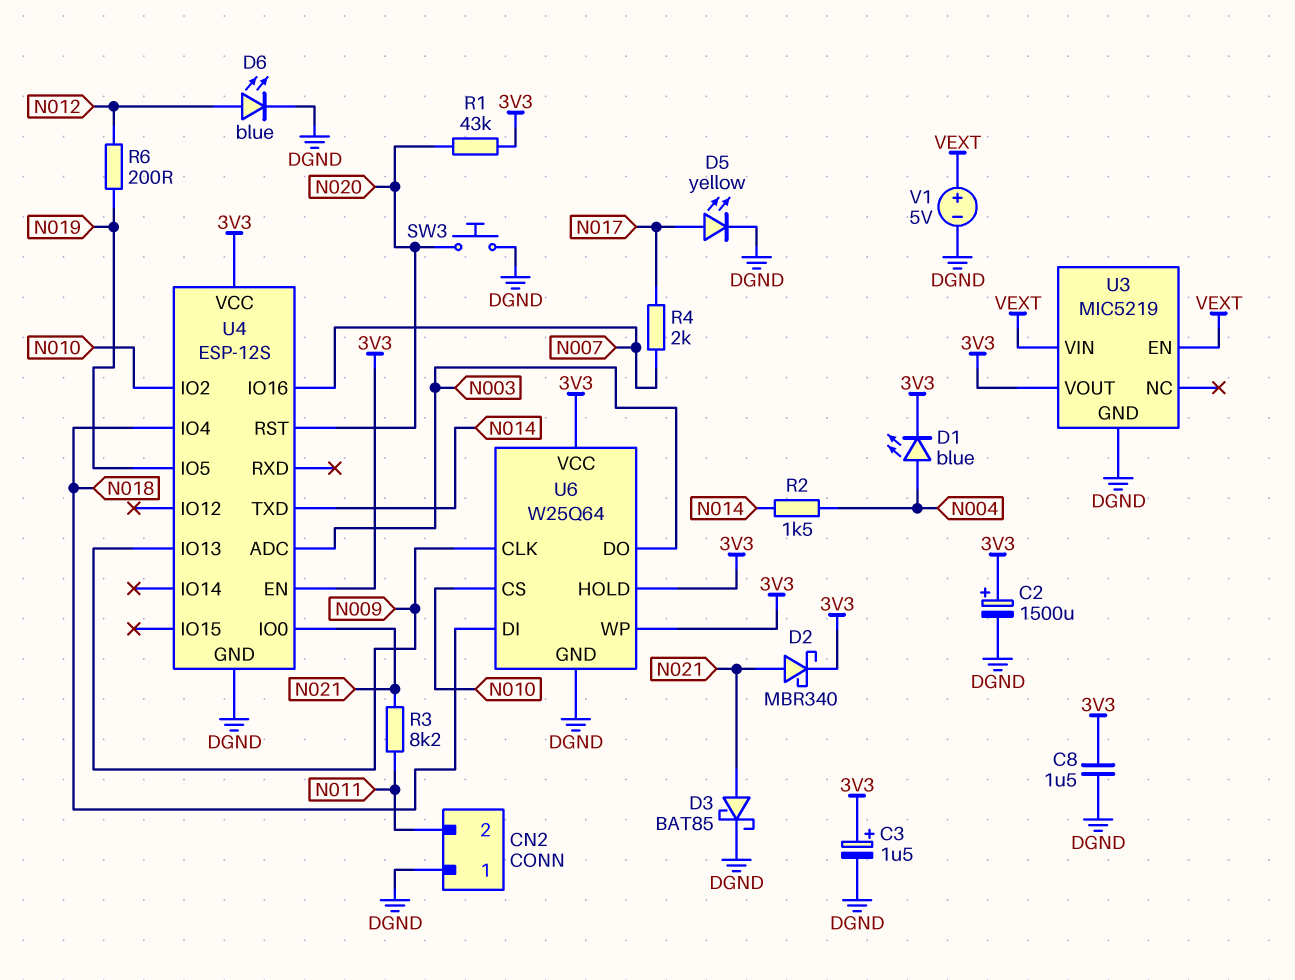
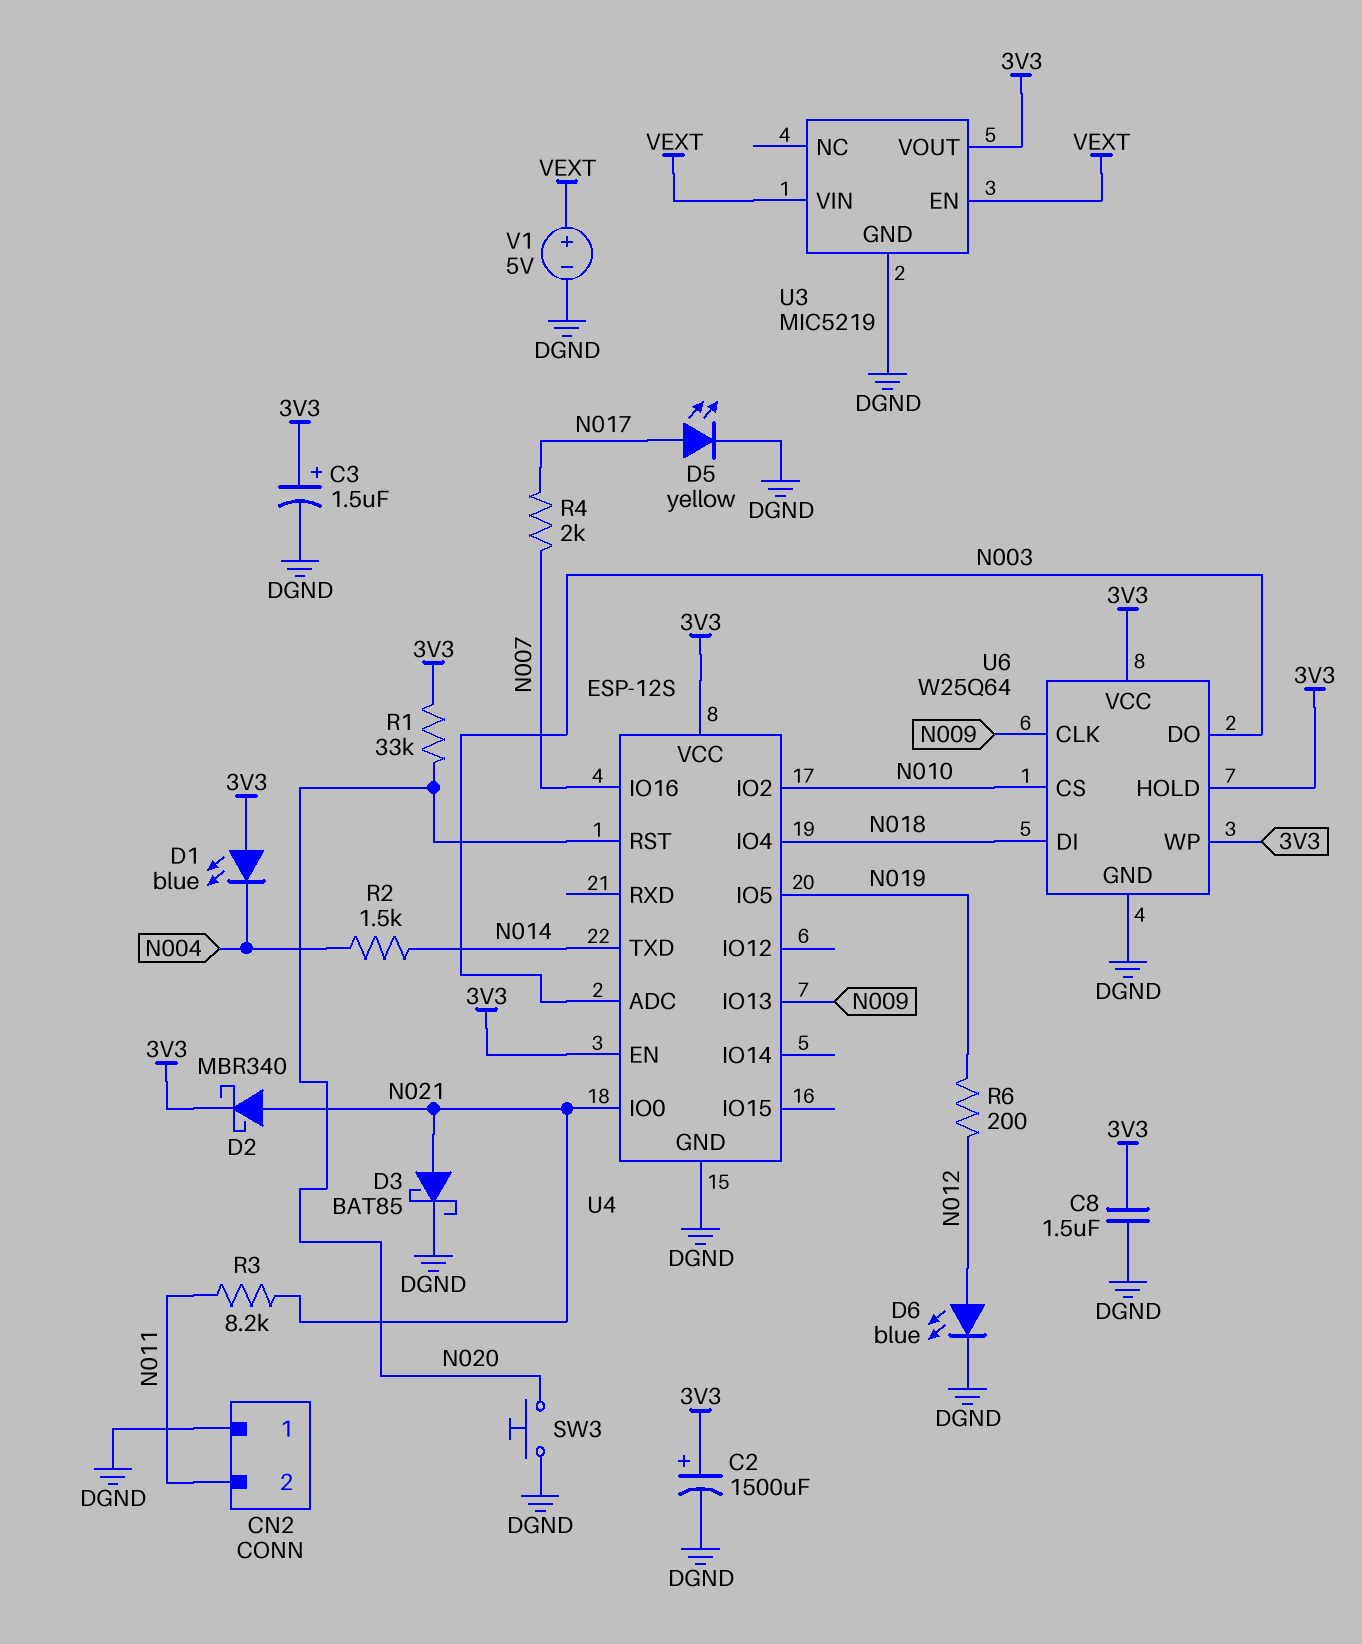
D1: LED blue (A N004, K 3V3) -> LED blue (A 3V3, K N004)
R1: 43k (3V3, N020) -> 33k (3V3, N020)

